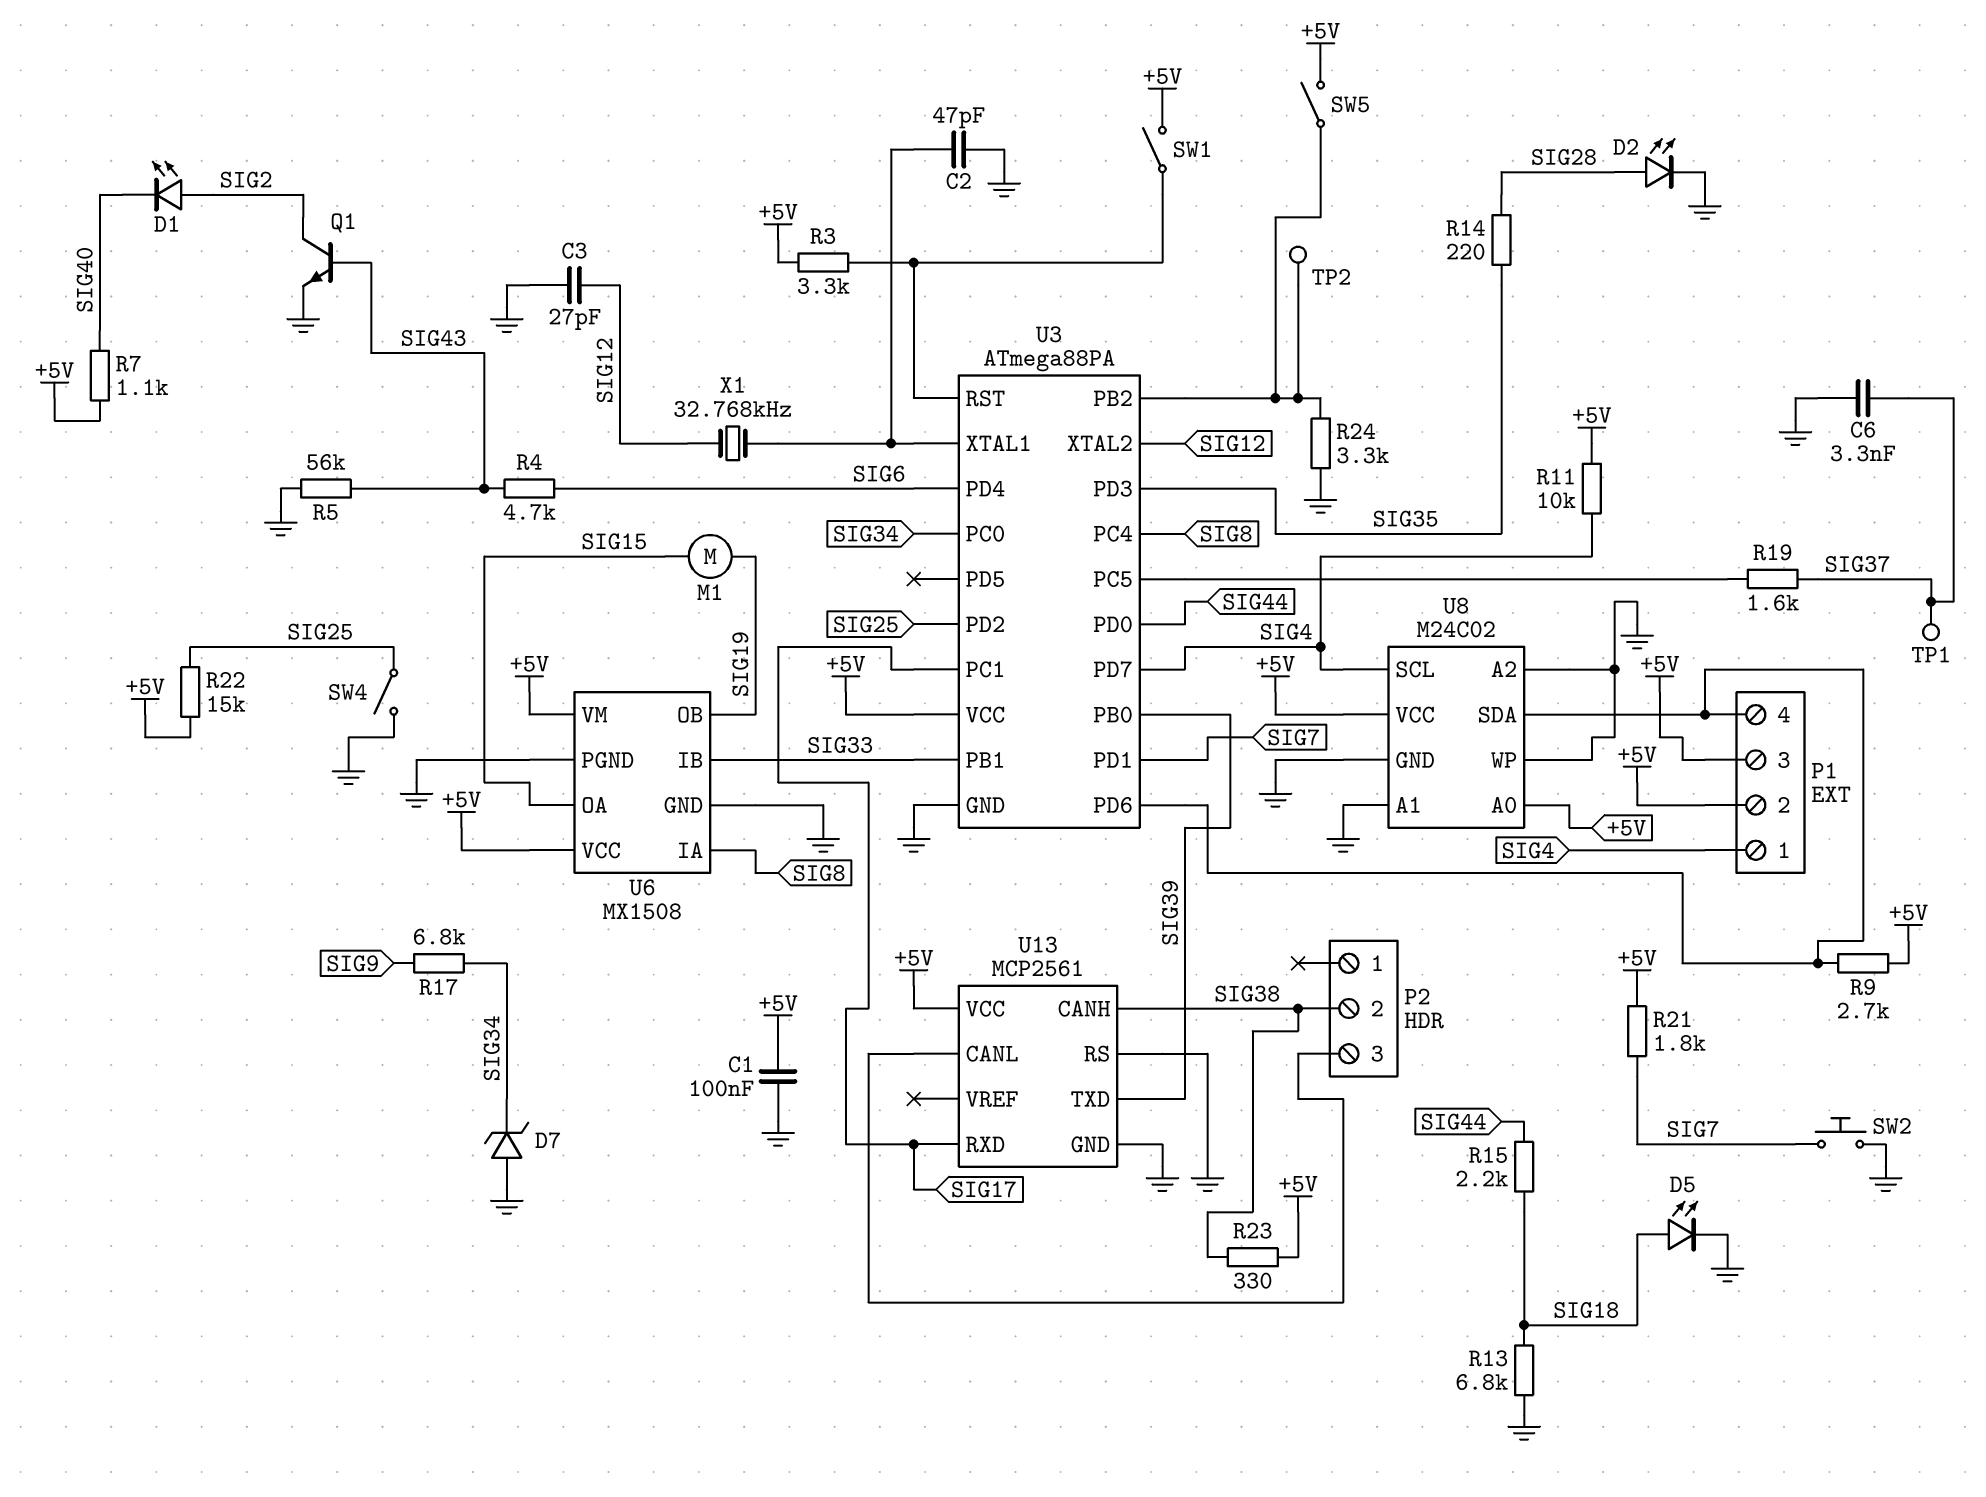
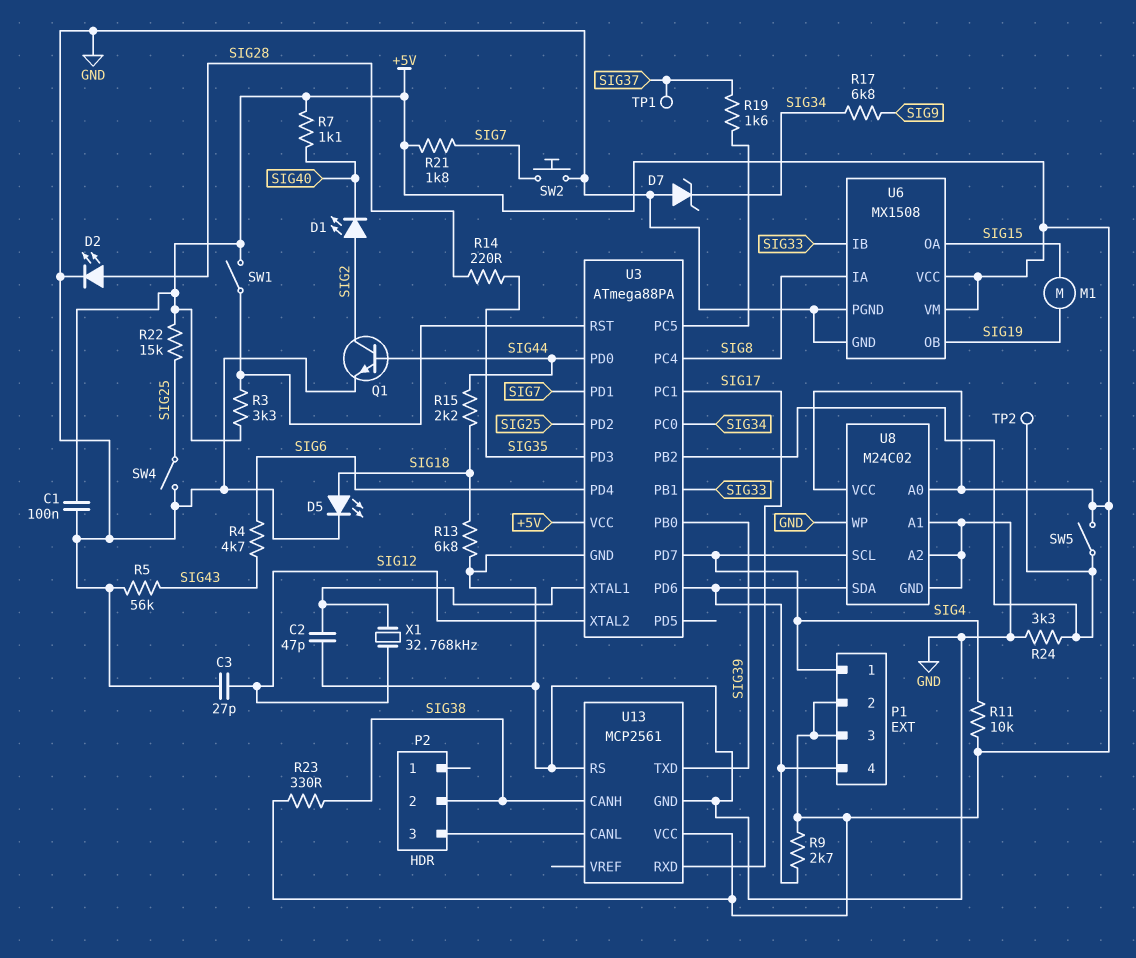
C6: 3.3nF (GND, SIG37) -> none
Q1: NPN (B SIG43, C SIG2, E GND) -> NPN (B SIG44, C SIG2, E GND)

